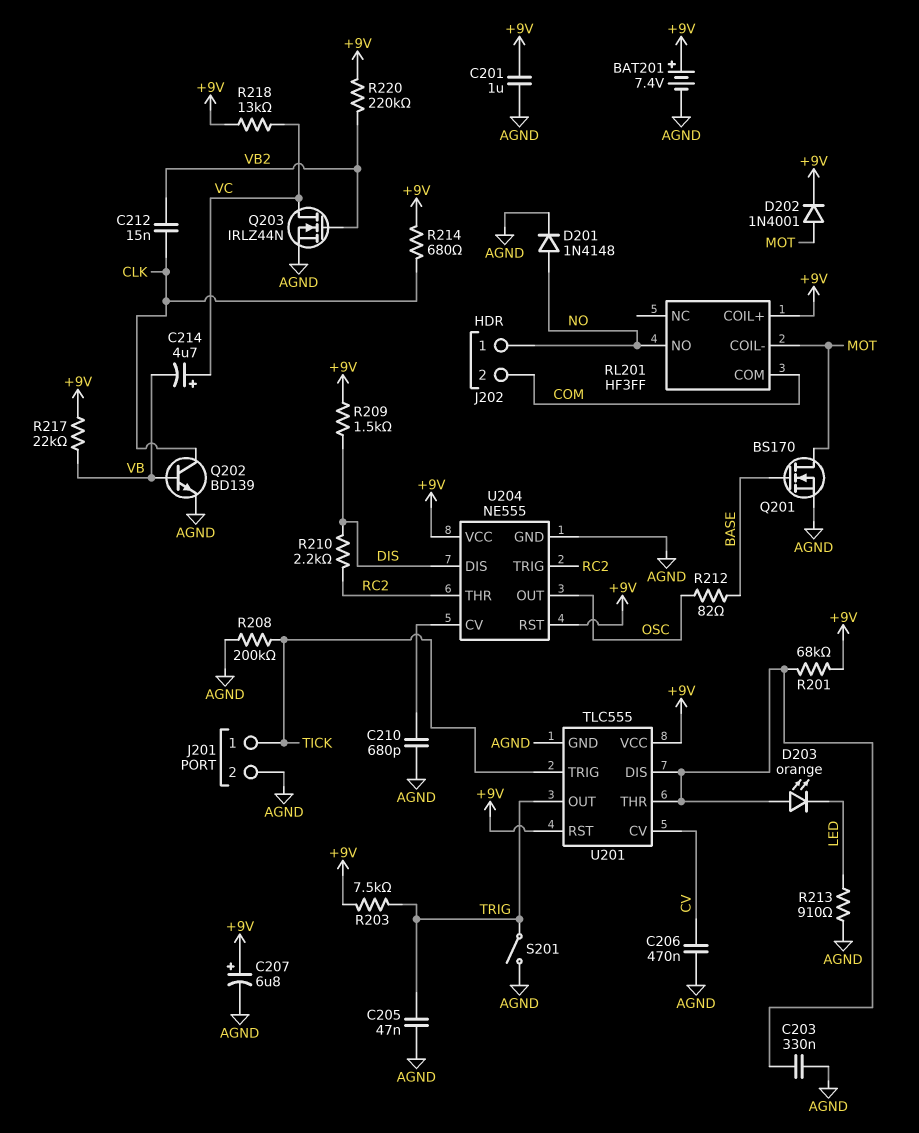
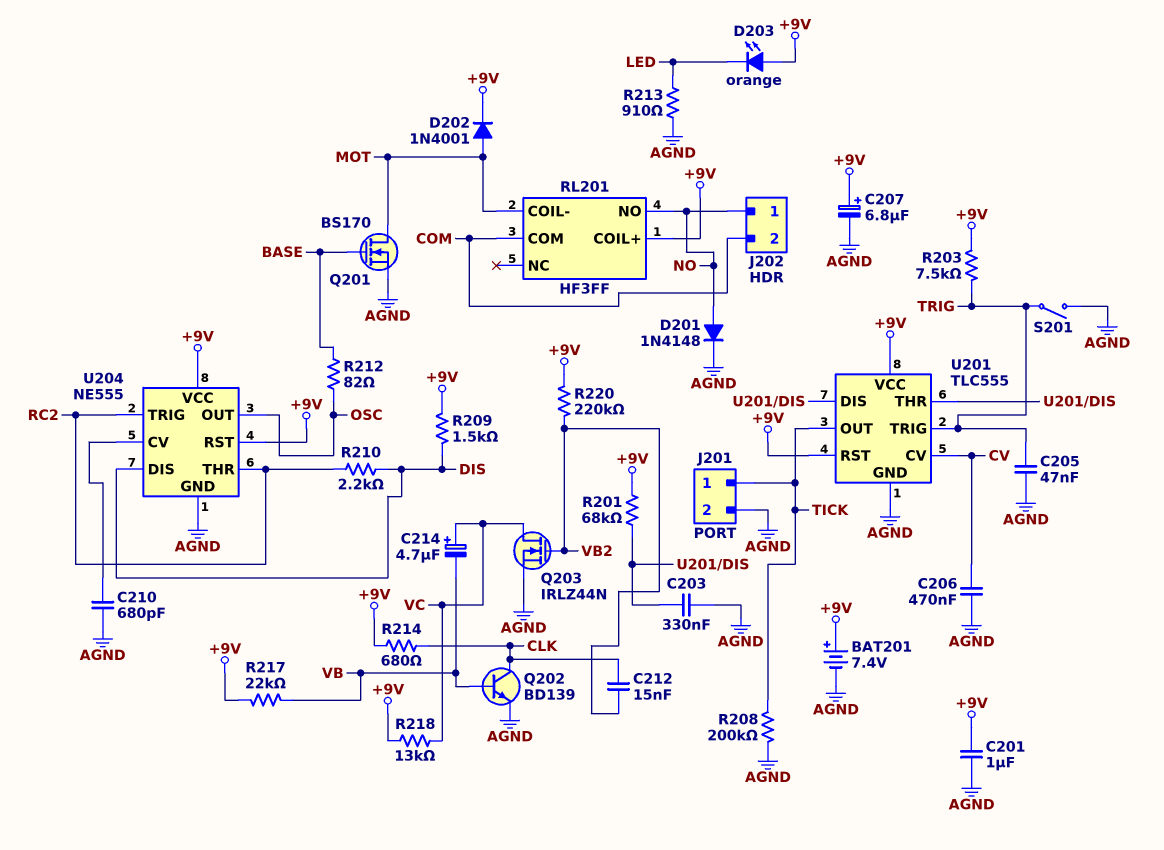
D203: LED orange (A U201/DIS, K LED) -> LED orange (A +9V, K LED)
U201 pin OUT: TRIG -> TICK
U201 pin TRIG: TICK -> TRIG

